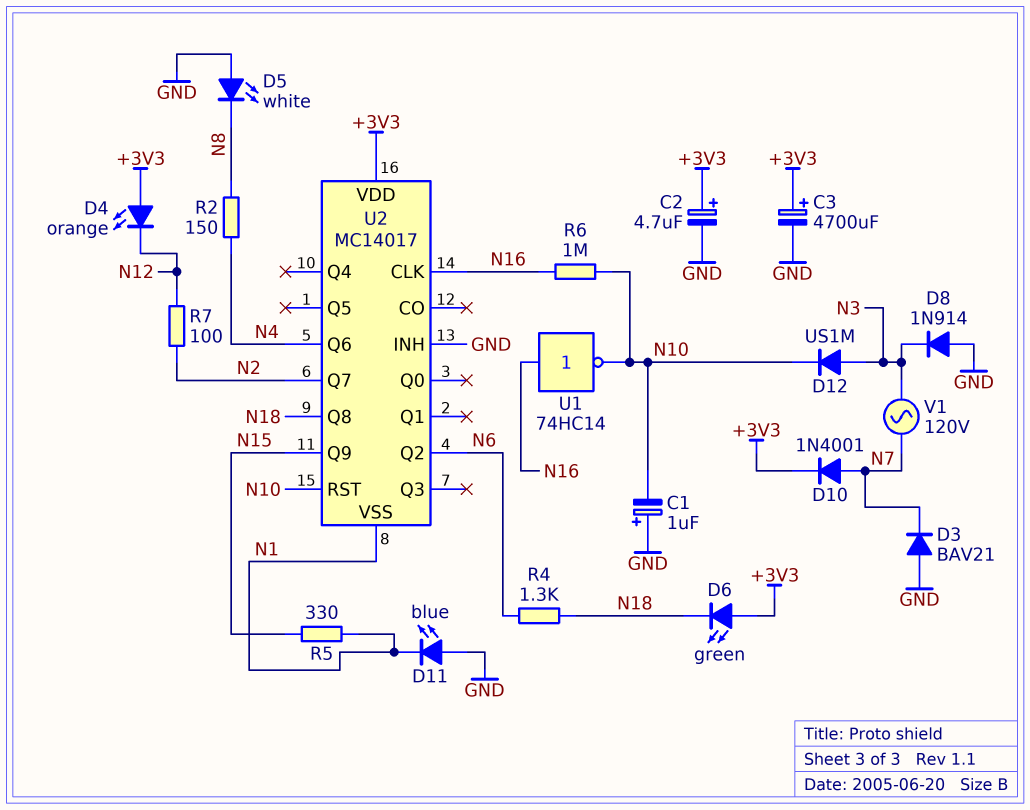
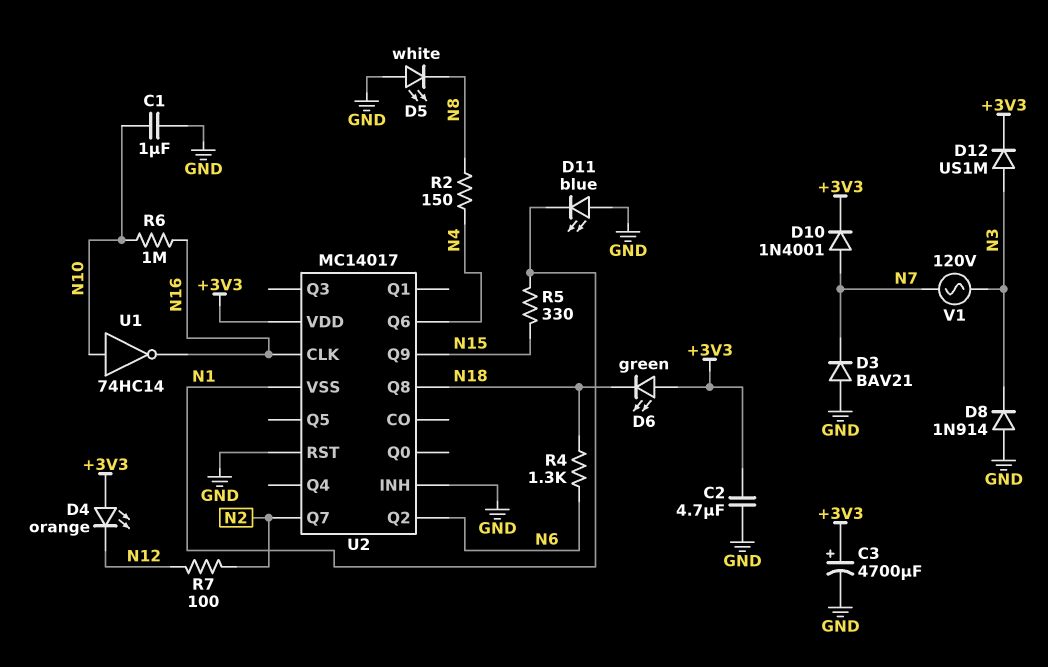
C1: 1uF (plus GND, minus N10) -> 1uF (GND, N10)
C2: 4.7uF (plus +3V3, minus GND) -> 4.7uF (+3V3, GND)
D12: diode US1M (A N3, K N10) -> diode US1M (A N3, K +3V3)
U1: NOT 74HC14 (in N16, out N10) -> NOT 74HC14 (in N10, out N16)
U2 pin RST: N10 -> GND

